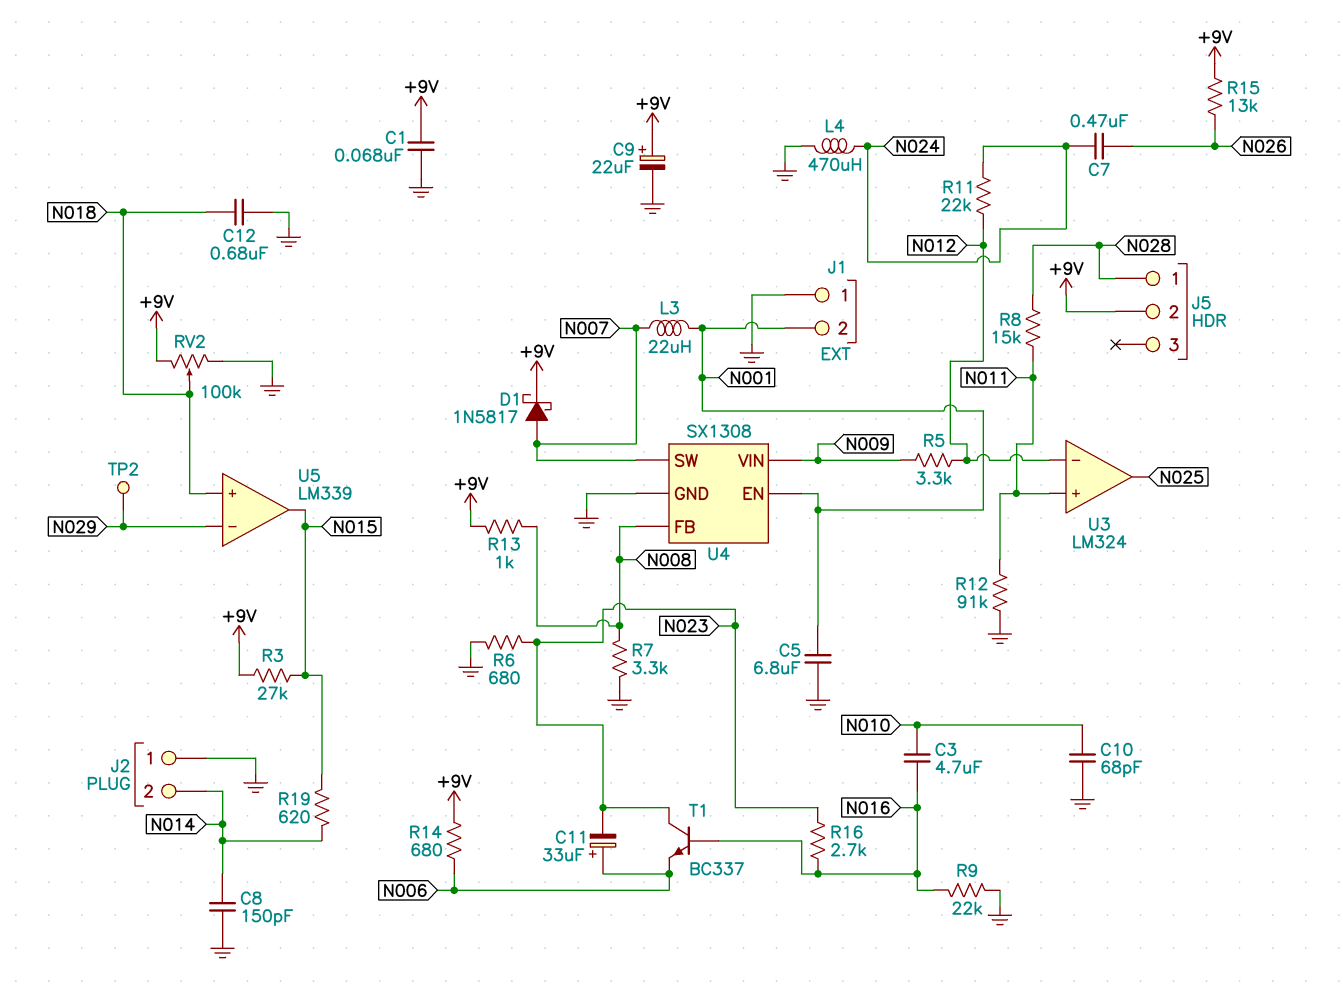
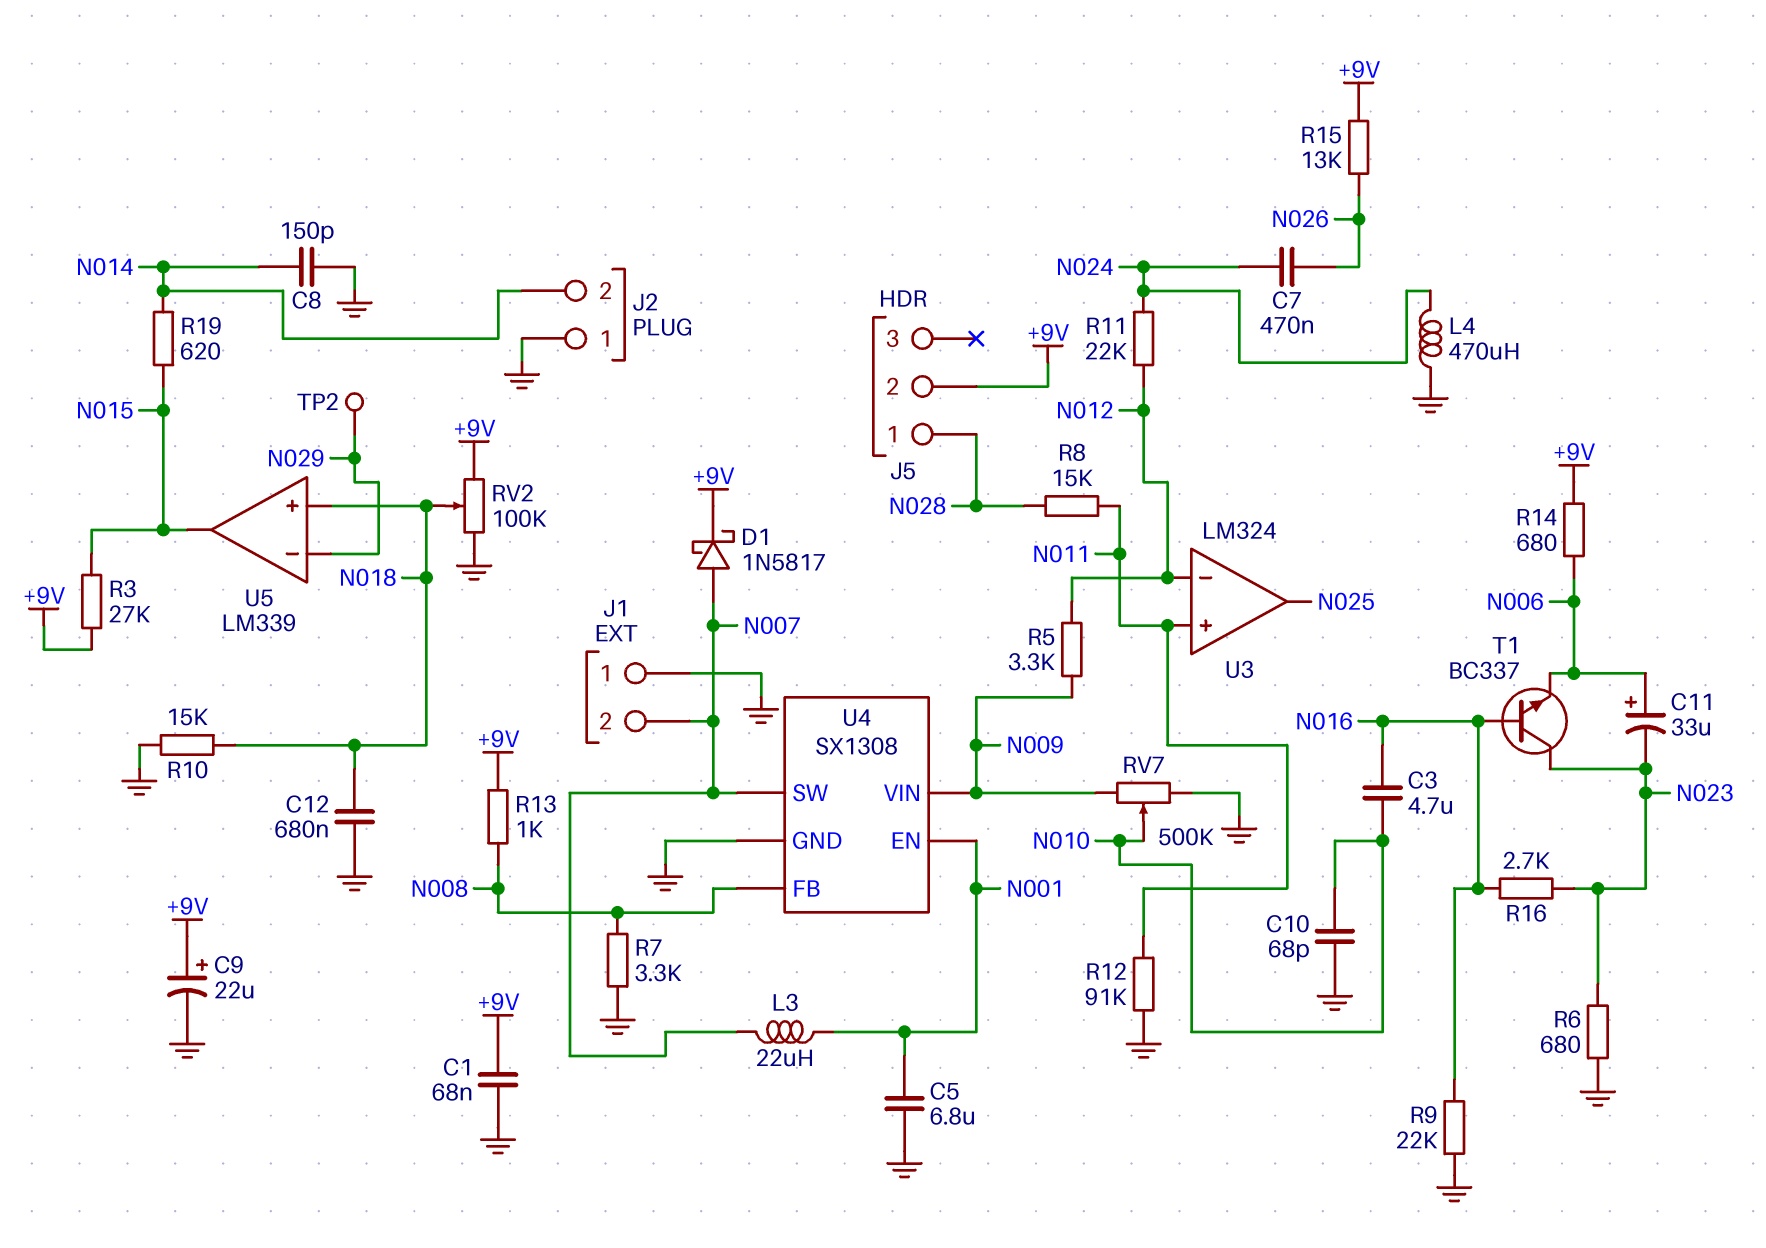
J1 pin 2: N001 -> N007
R10: none -> 15k (GND, N018)
RV7: none -> 500k (GND, N009, wiper N010)

